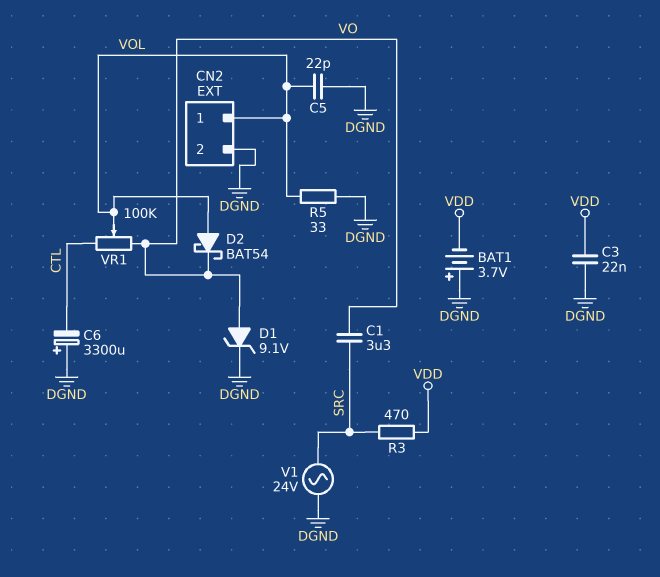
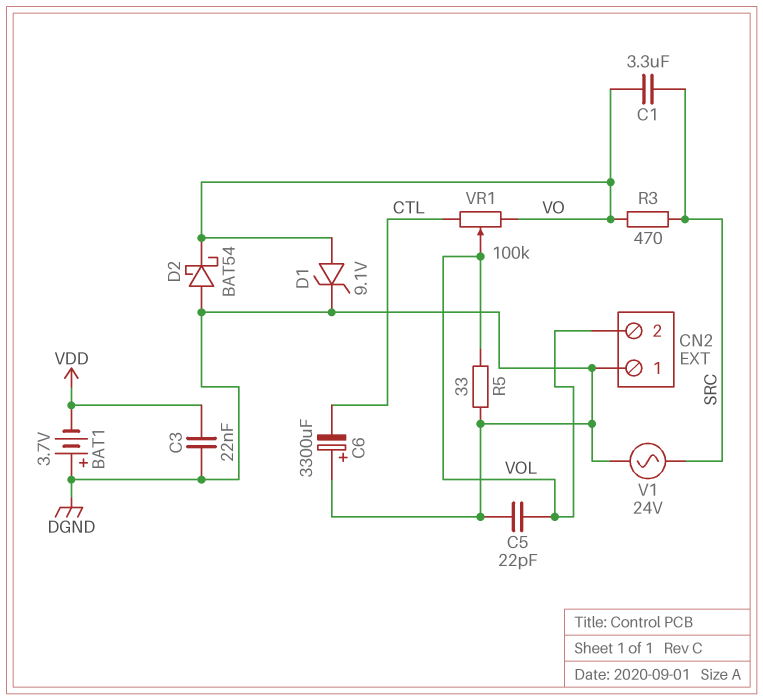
CN2 pin 1: VOL -> DGND
CN2 pin 2: DGND -> VOL
D2: schottky BAT54 (A VOL, K VO) -> schottky BAT54 (A DGND, K VO)
R3: 470 (SRC, VDD) -> 470 (SRC, VO)

